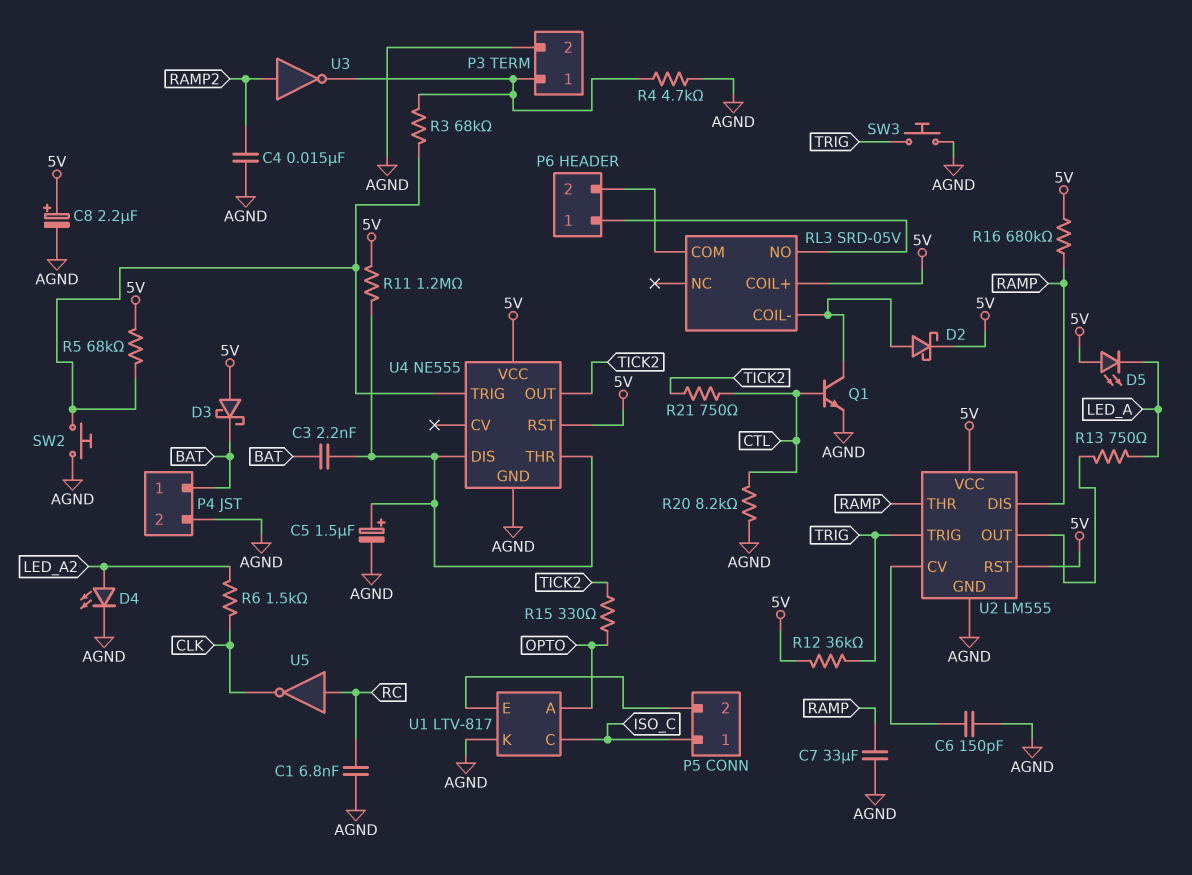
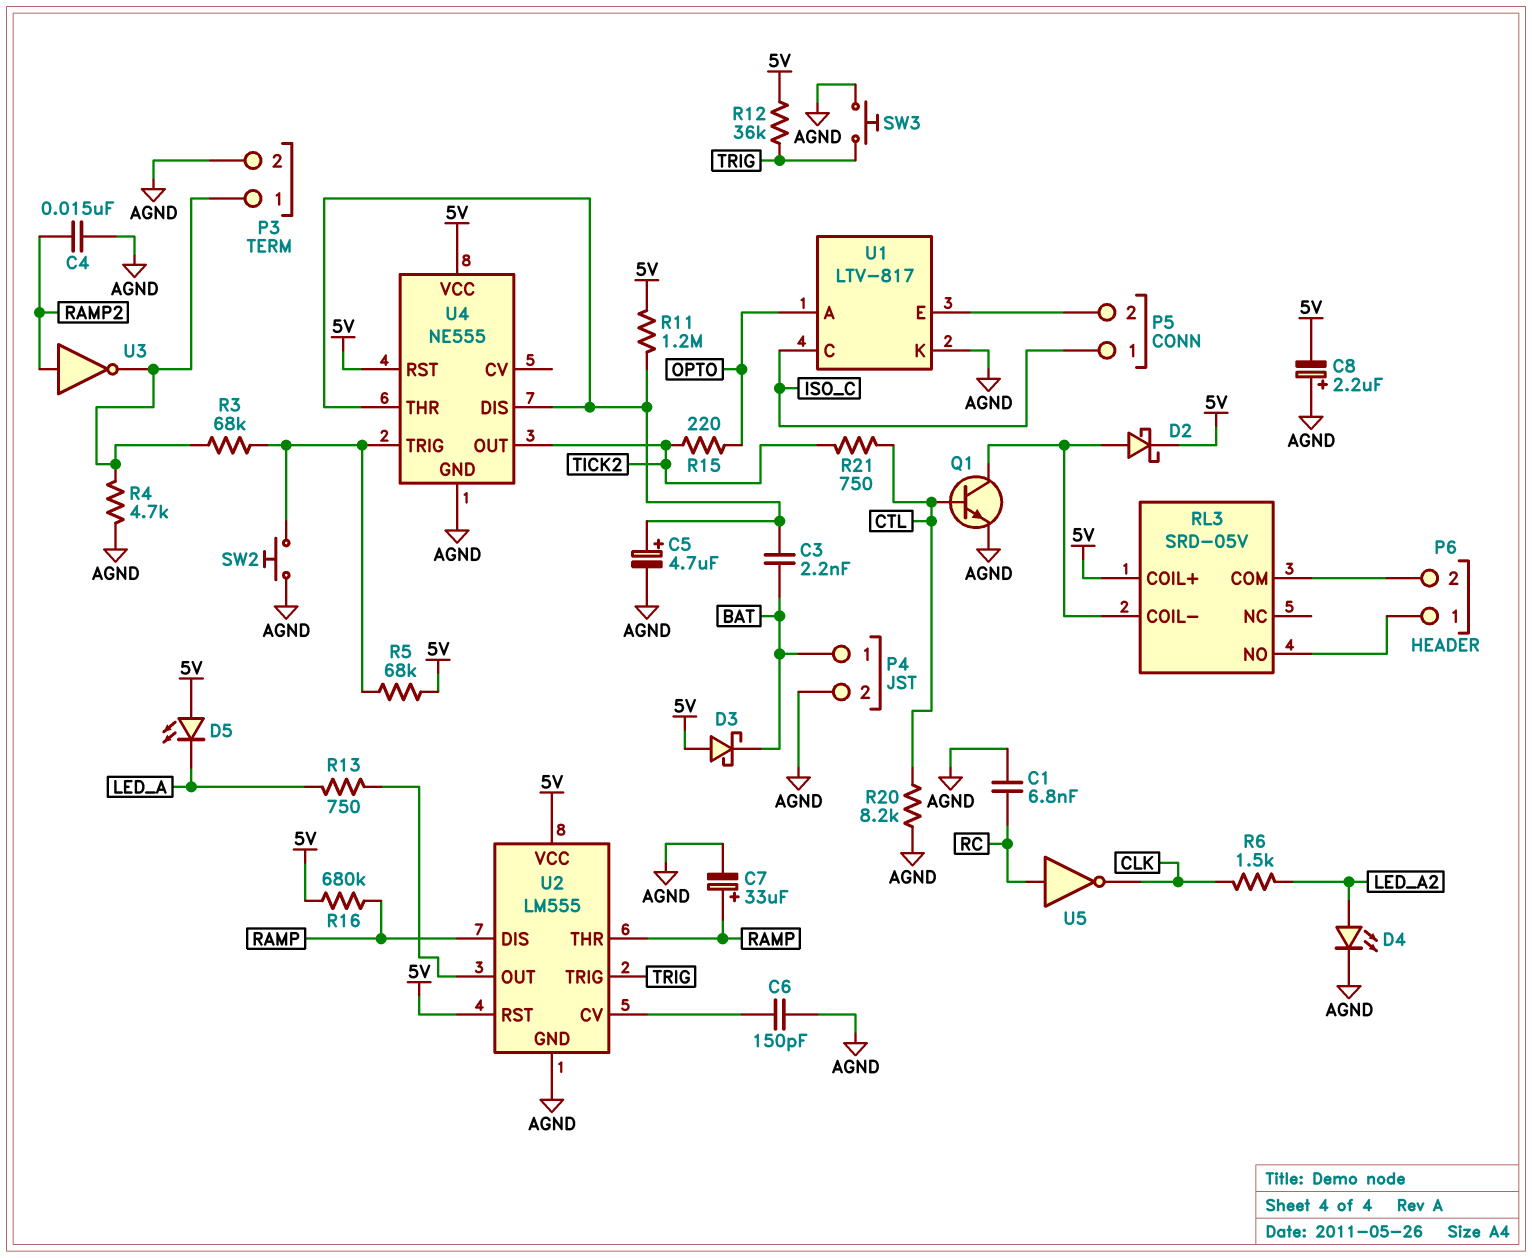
C5: 1.5uF (plus U4/DIS, minus AGND) -> 4.7uF (plus U4/DIS, minus AGND)
C7: 33uF (AGND, RAMP) -> 33uF (plus RAMP, minus AGND)
C8: 2.2uF (plus 5V, minus AGND) -> 2.2uF (plus AGND, minus 5V)
R15: 330 (OPTO, TICK2) -> 220 (OPTO, TICK2)

